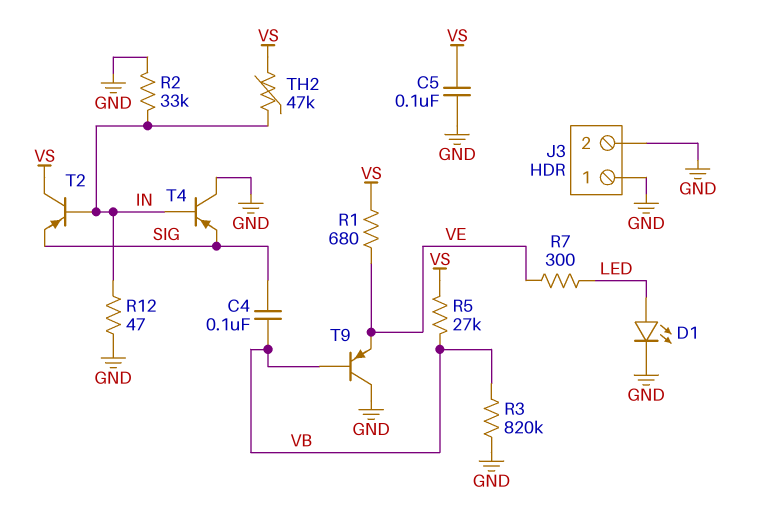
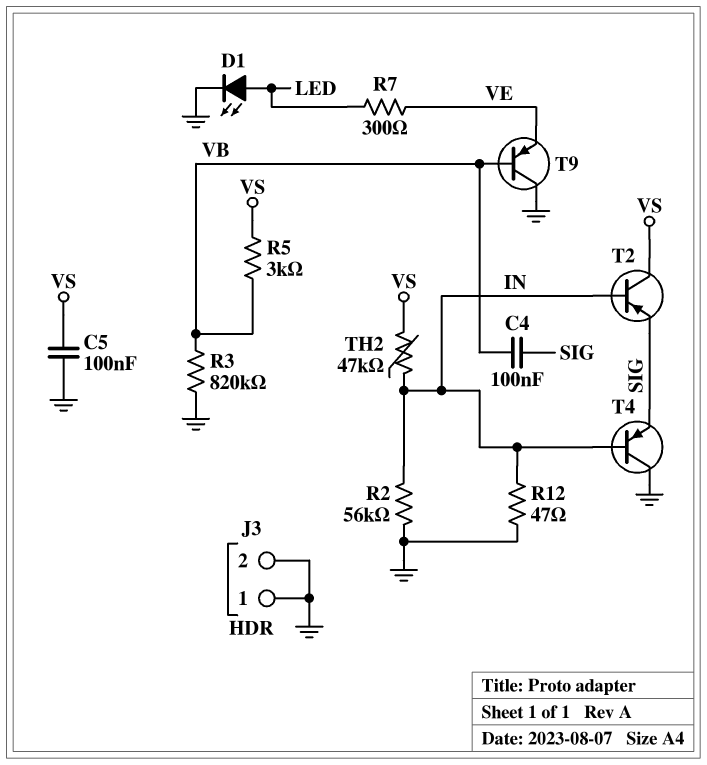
R1: 680 (VE, VS) -> none
R2: 33k (GND, IN) -> 56k (GND, IN)
R5: 27k (VB, VS) -> 3k (VB, VS)

